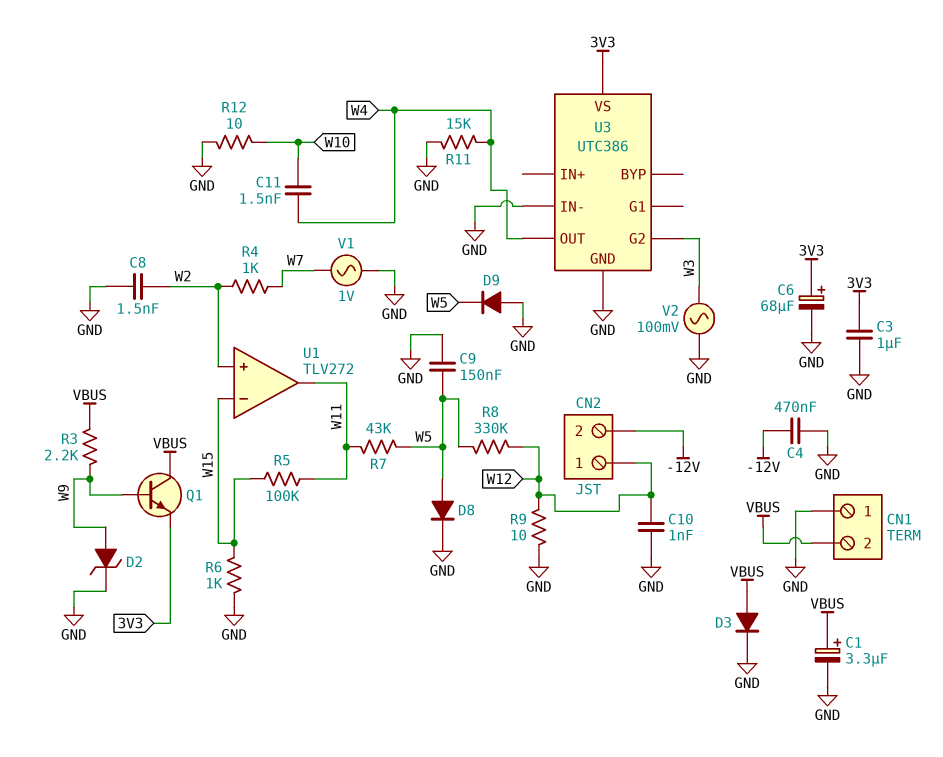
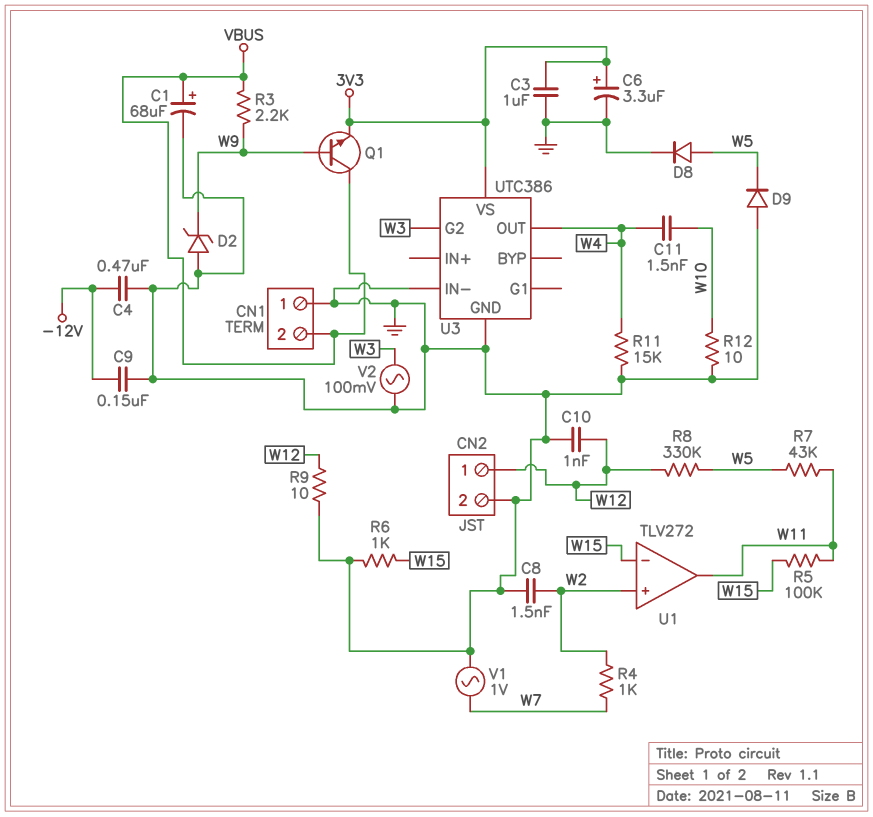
C1: 3.3uF (plus VBUS, minus GND) -> 68uF (plus VBUS, minus GND)
C6: 68uF (plus 3V3, minus GND) -> 3.3uF (plus 3V3, minus GND)
C9: 150nF (GND, W5) -> 150nF (-12V, GND)
CN2 pin 2: -12V -> GND
D2: zener (A W9, K GND) -> zener (A GND, K W9)
D3: diode (A VBUS, K GND) -> none

